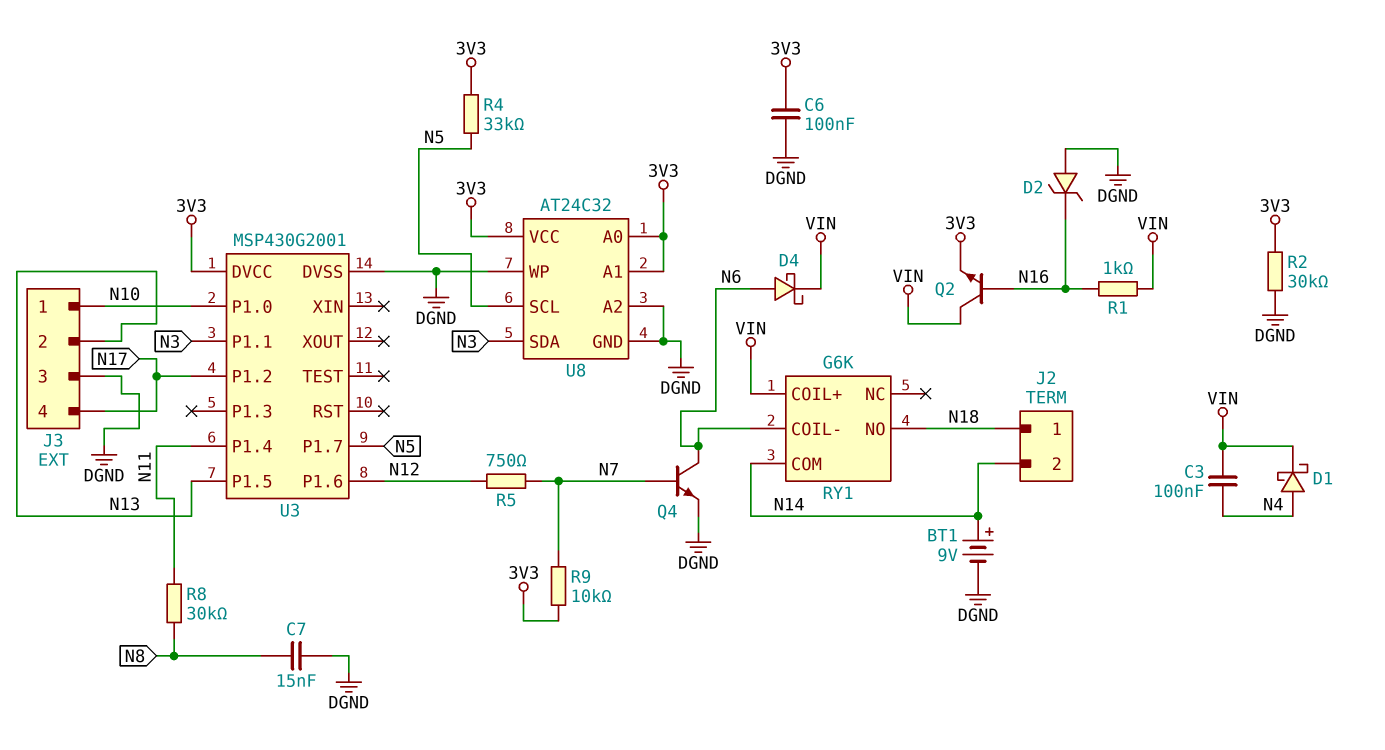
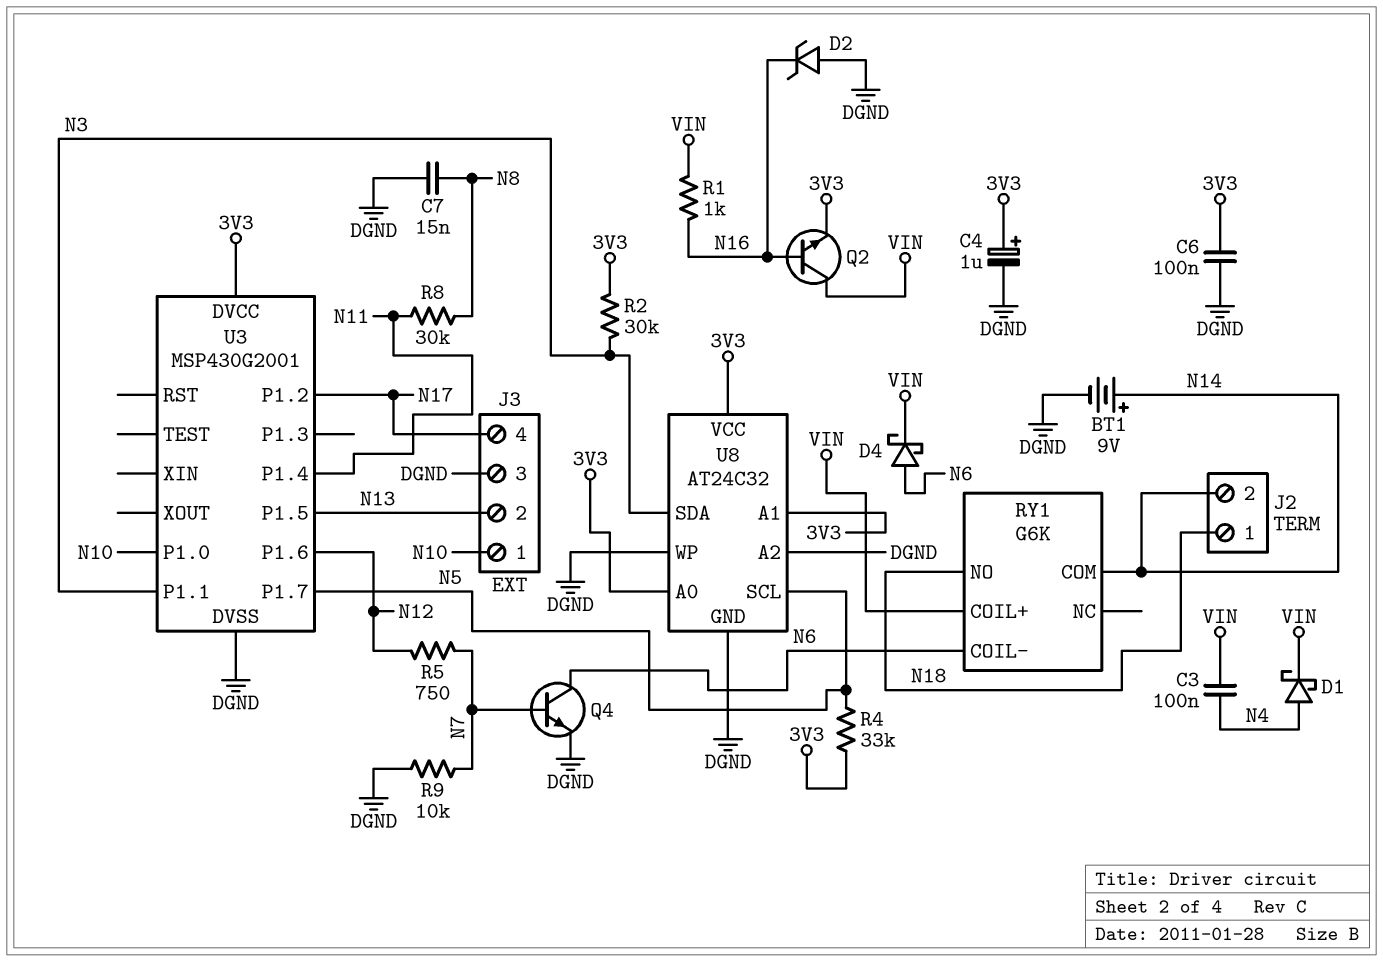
C4: none -> 1uF (plus 3V3, minus DGND)
R2: 30k (3V3, DGND) -> 30k (3V3, N3)
R9: 10k (3V3, N7) -> 10k (DGND, N7)

